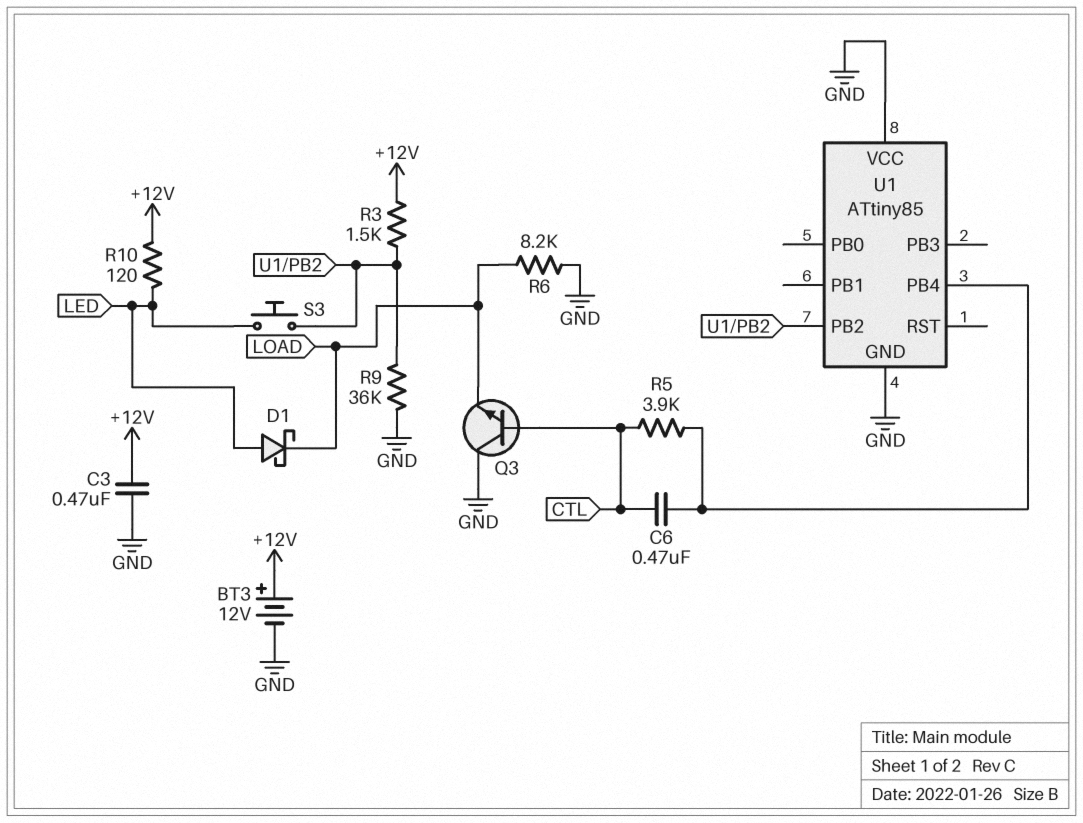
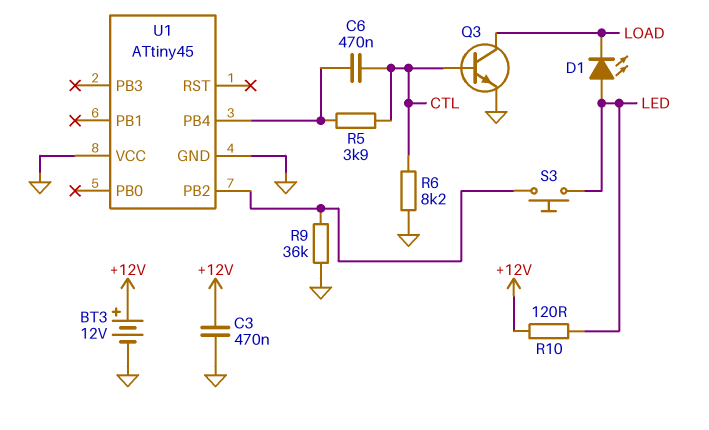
D1: schottky (A LED, K LOAD) -> LED (A LED, K LOAD)
Q3: NPN (B CTL, C GND, E LOAD) -> NPN (B CTL, C LOAD, E GND)
R3: 1.5k (+12V, U1/PB2) -> none
R6: 8.2k (GND, LOAD) -> 8.2k (CTL, GND)
U1: ATtiny85 -> ATtiny45

